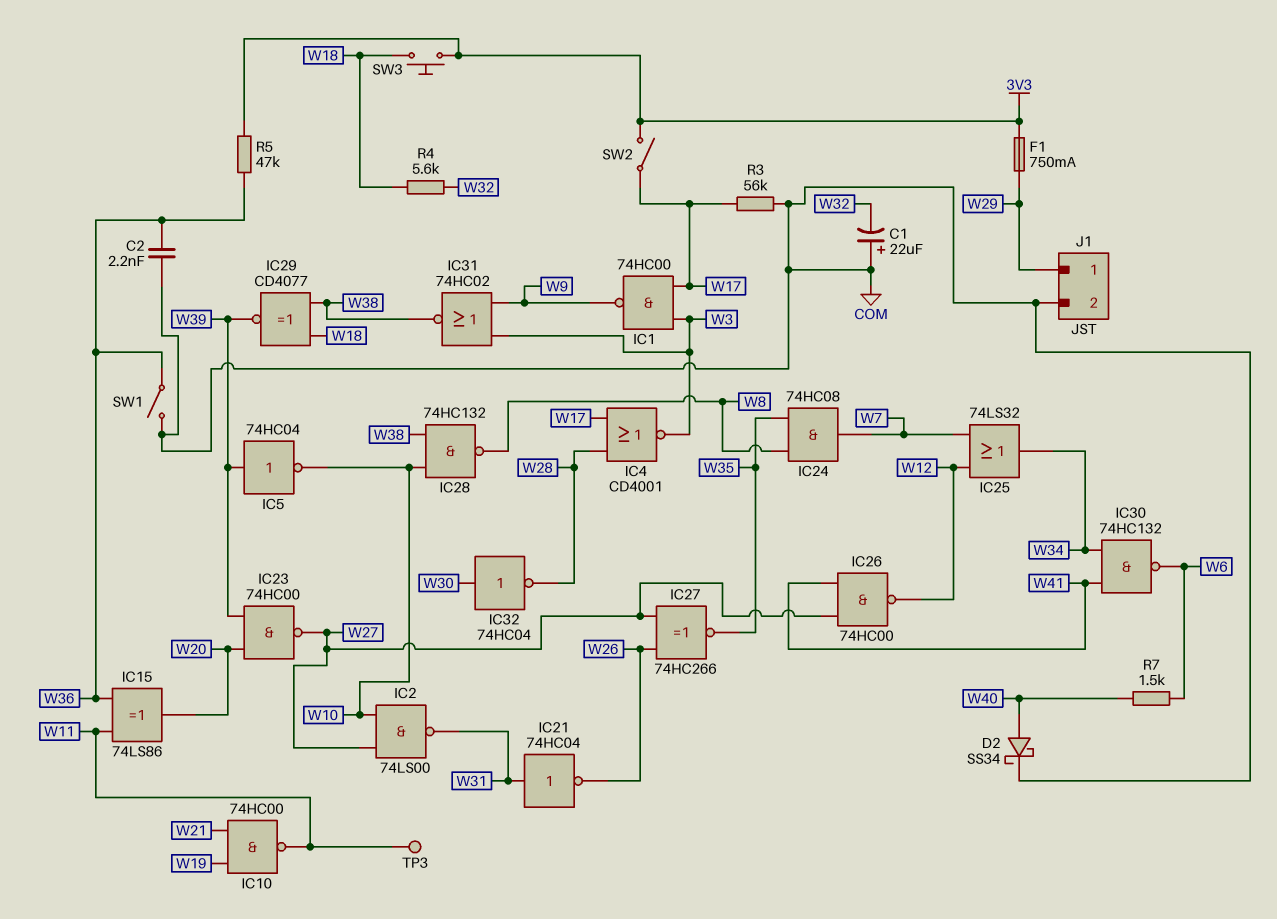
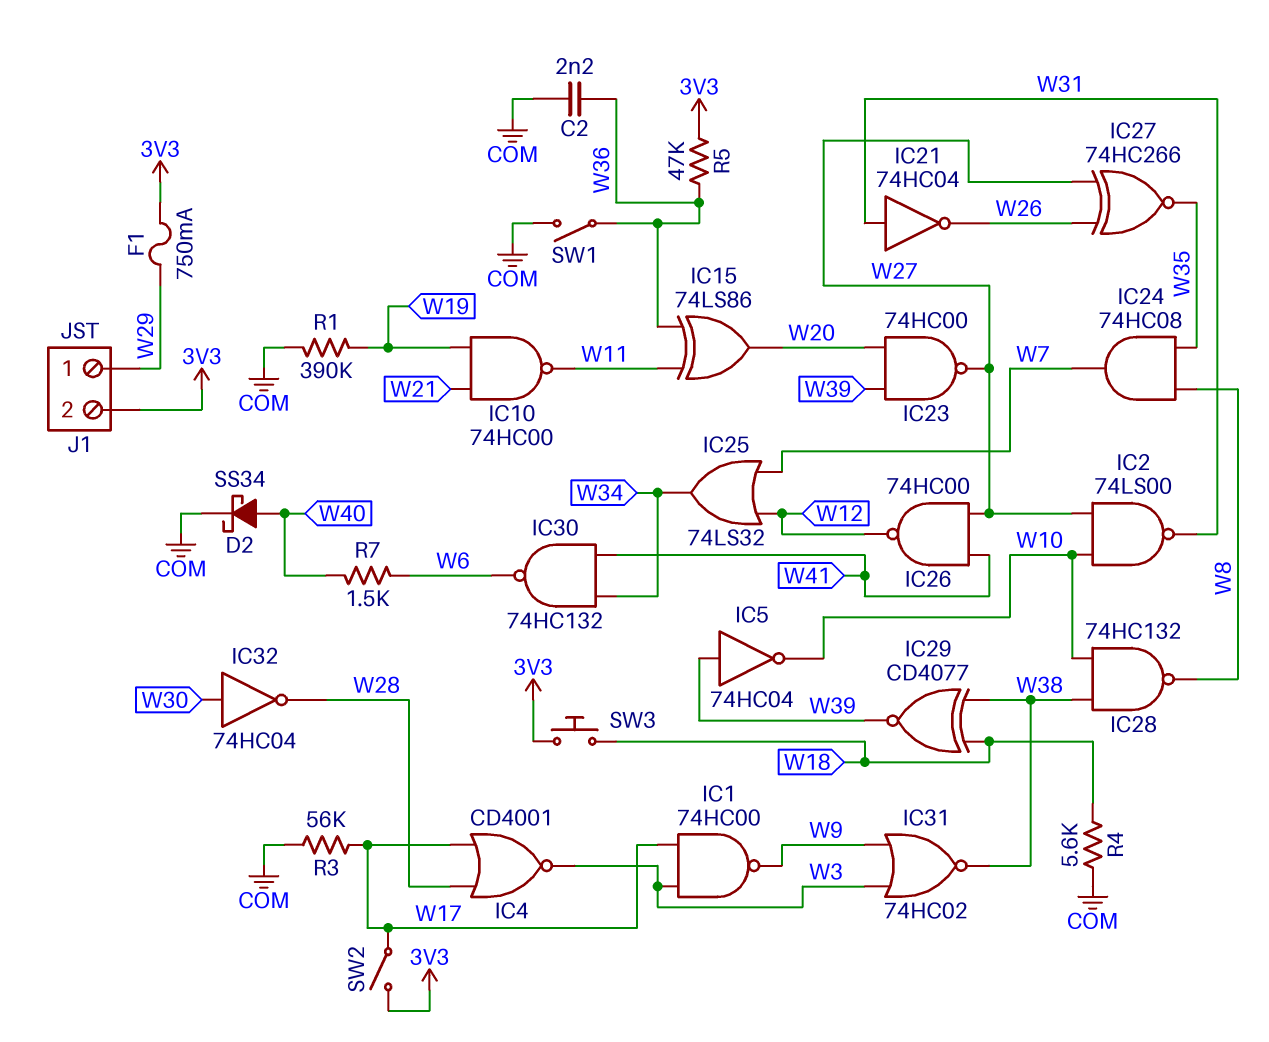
C1: 22uF (plus COM, minus W32) -> none
J1 pin 2: COM -> 3V3
R1: none -> 390k (COM, W19)
R4: 5.6k (W18, W32) -> 5.6k (COM, W18)
TP3: test point (W11) -> none

